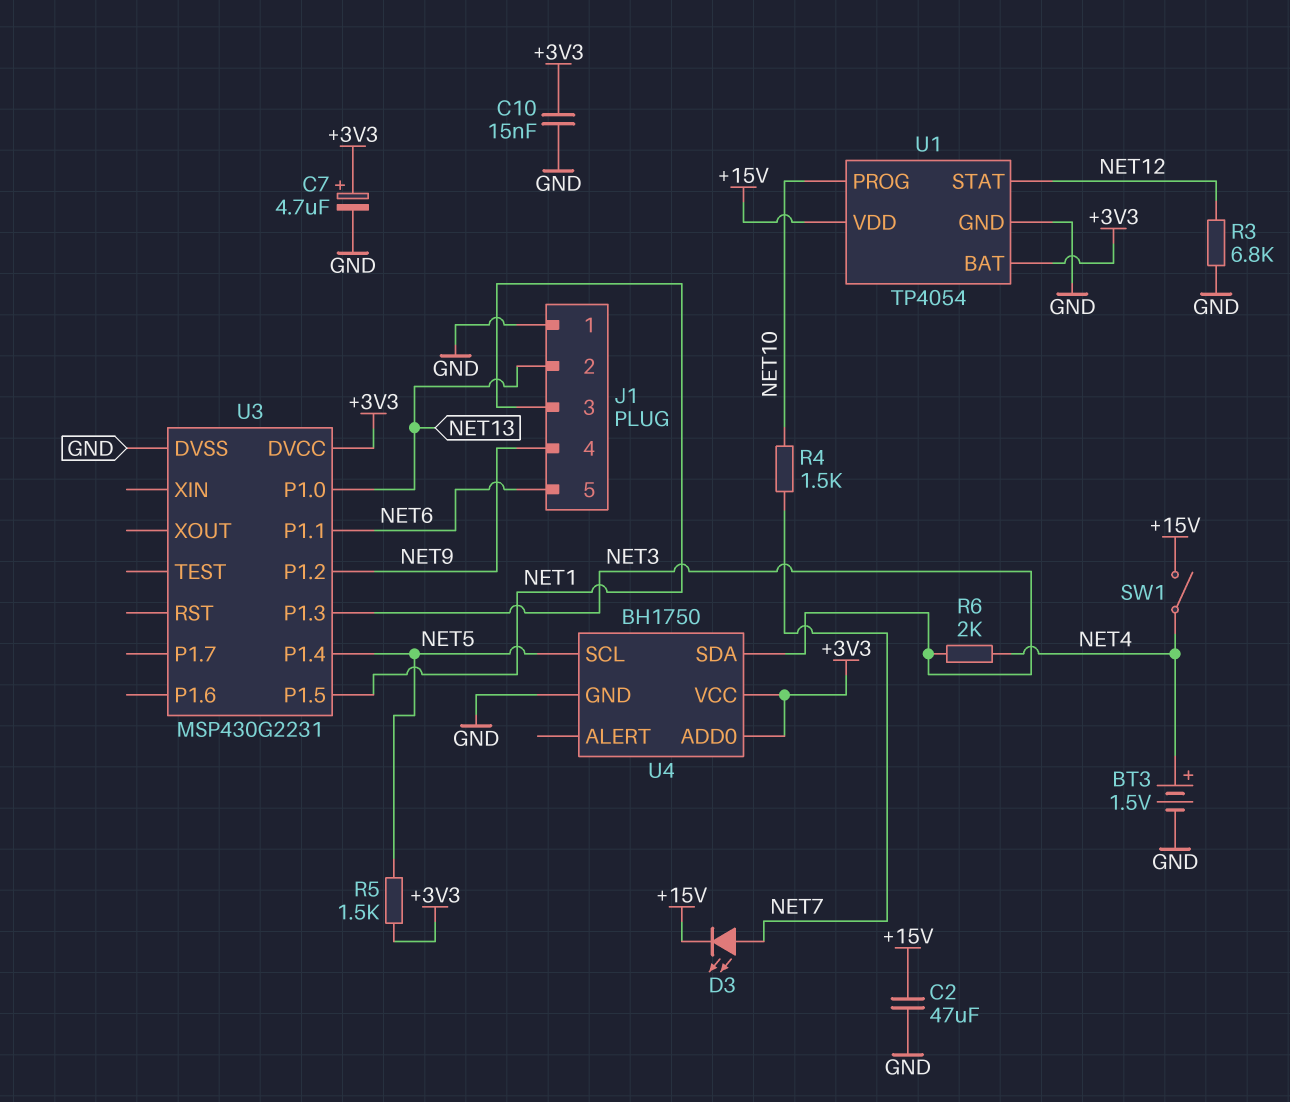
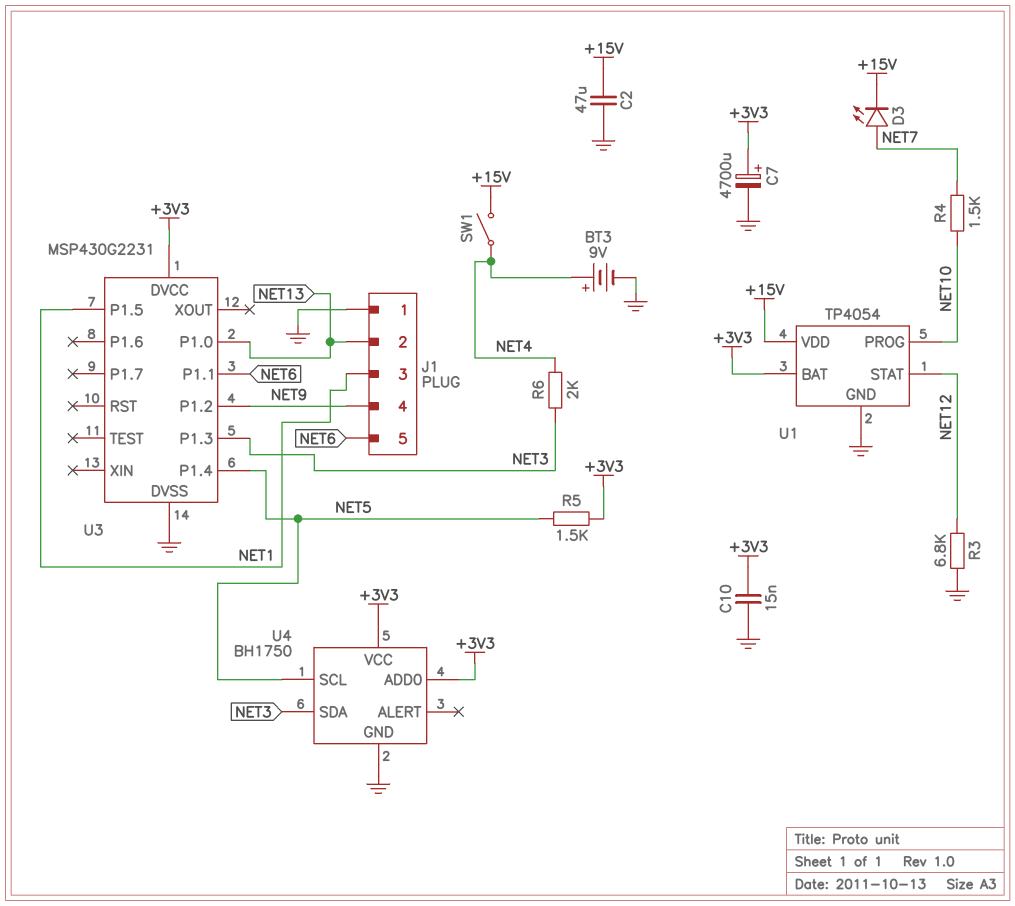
BT3: 1.5V (plus NET4, minus GND) -> 9V (plus NET4, minus GND)
C7: 4.7uF (plus +3V3, minus GND) -> 4700uF (plus +3V3, minus GND)

